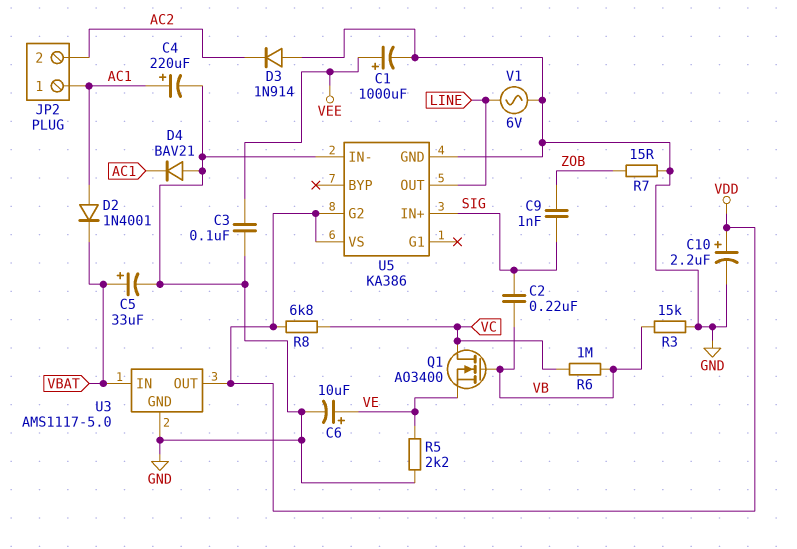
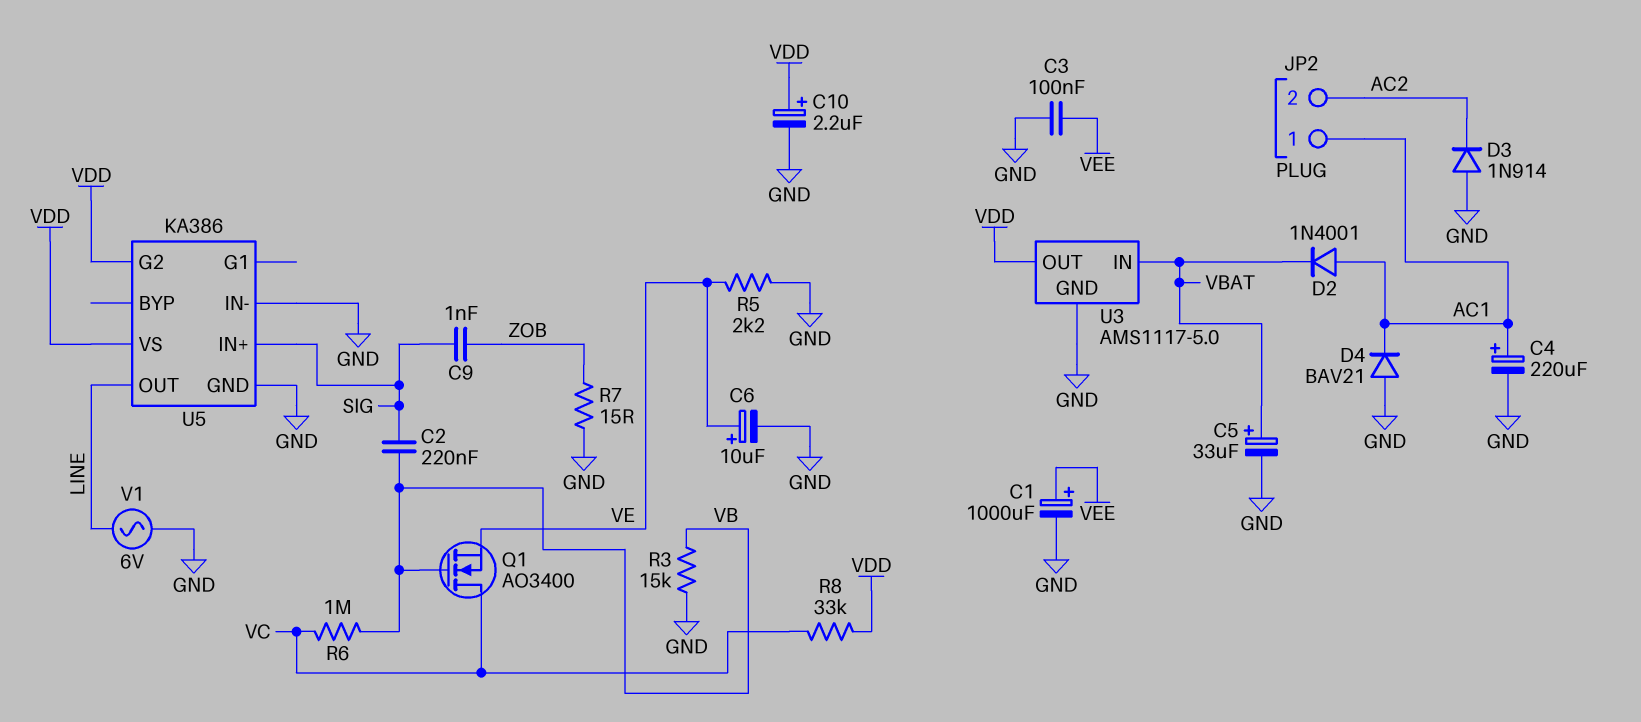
R8: 6.8k (VC, VDD) -> 33k (VC, VDD)

